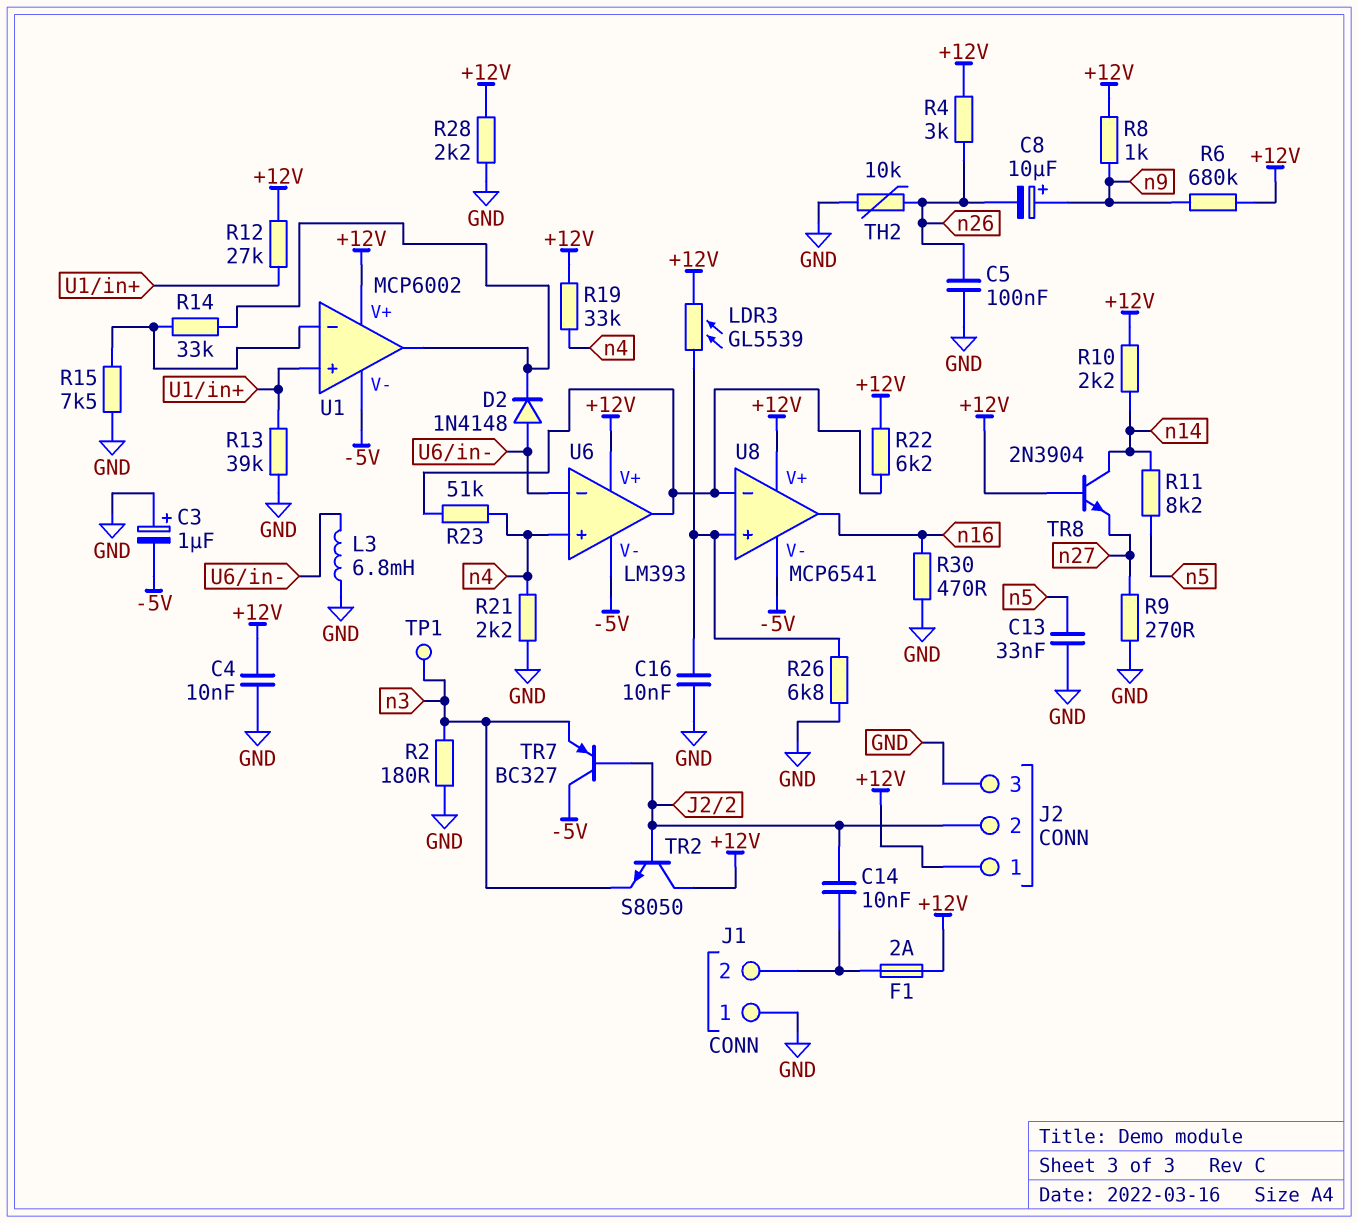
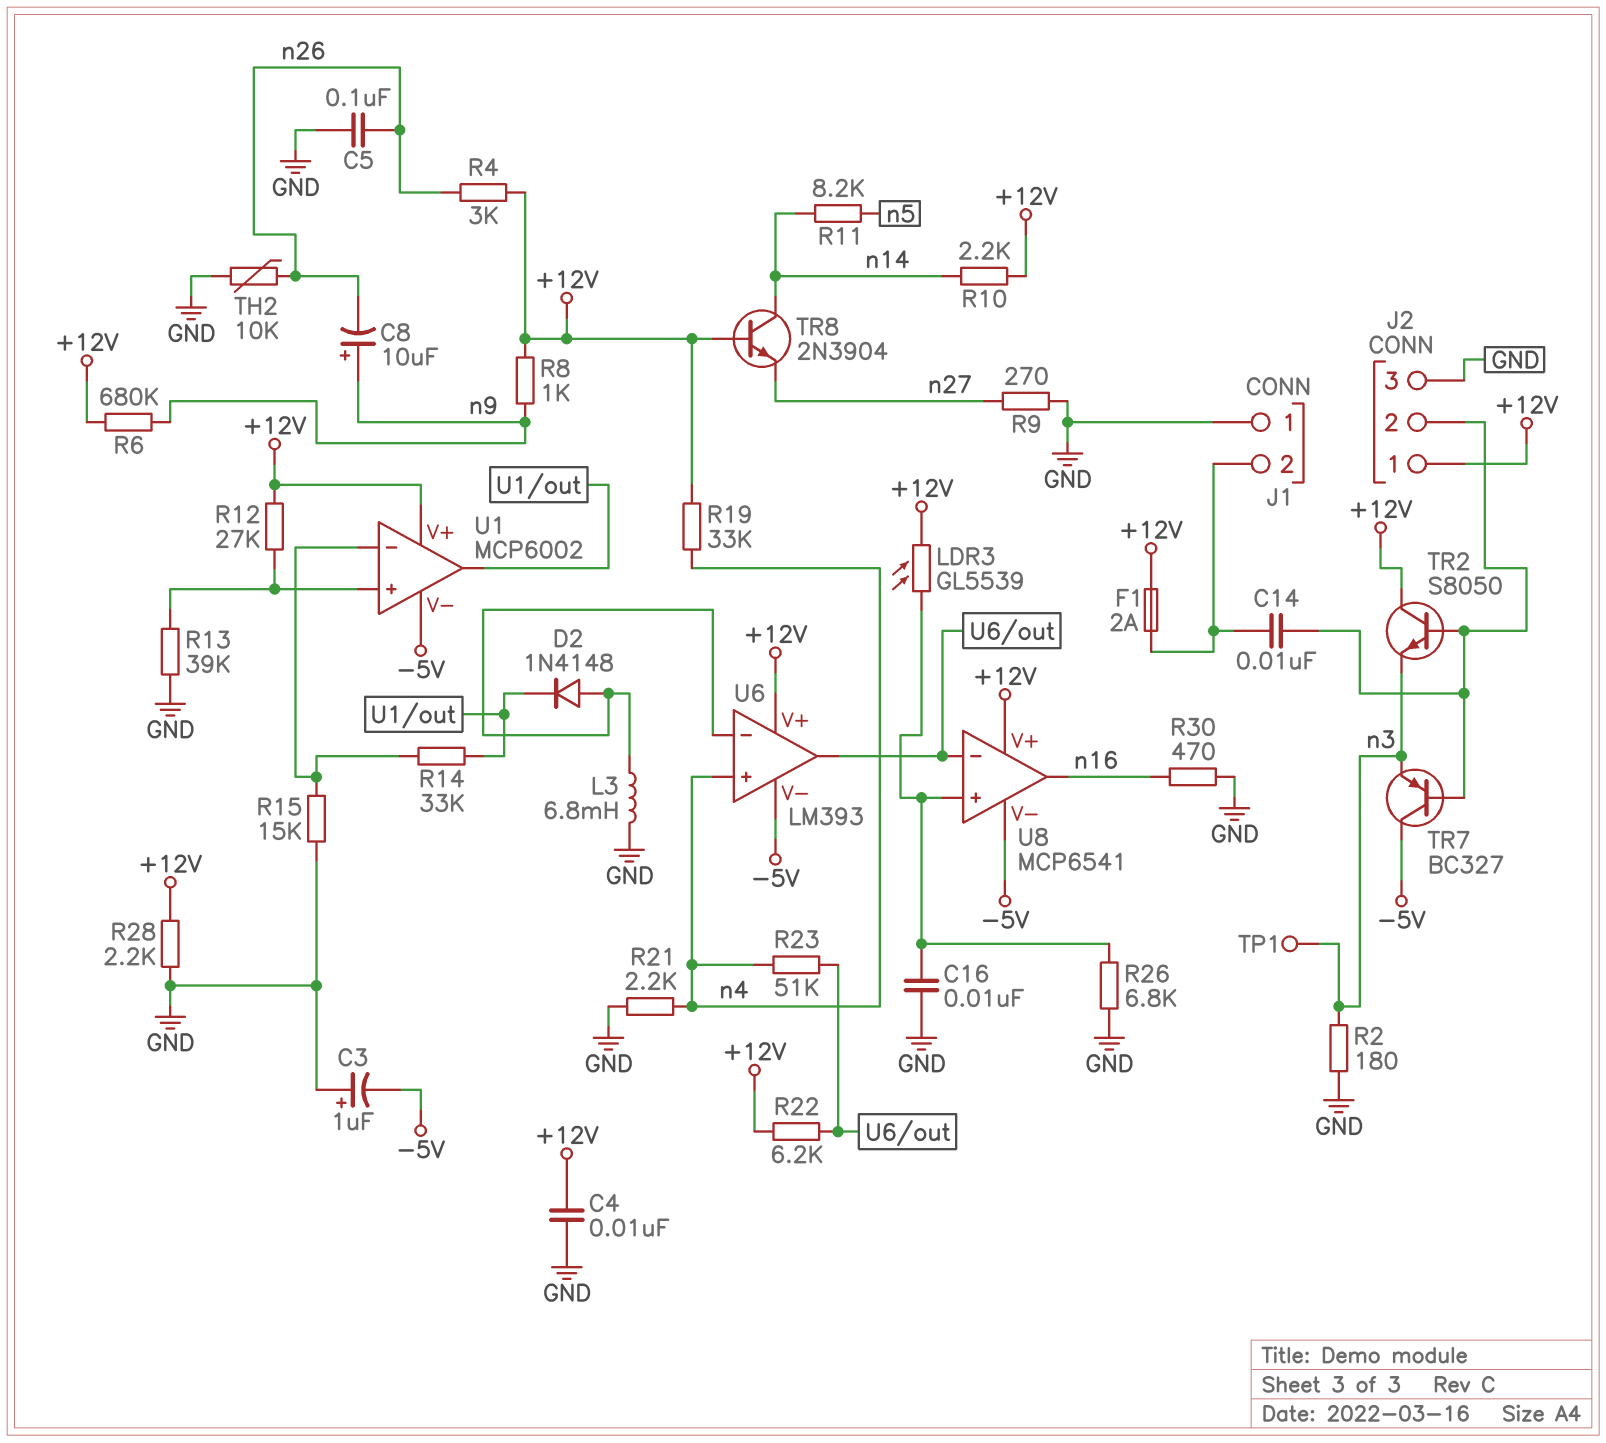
C13: 33nF (GND, n5) -> none
R15: 7.5k (GND, U1/in-) -> 15k (GND, U1/in-)

